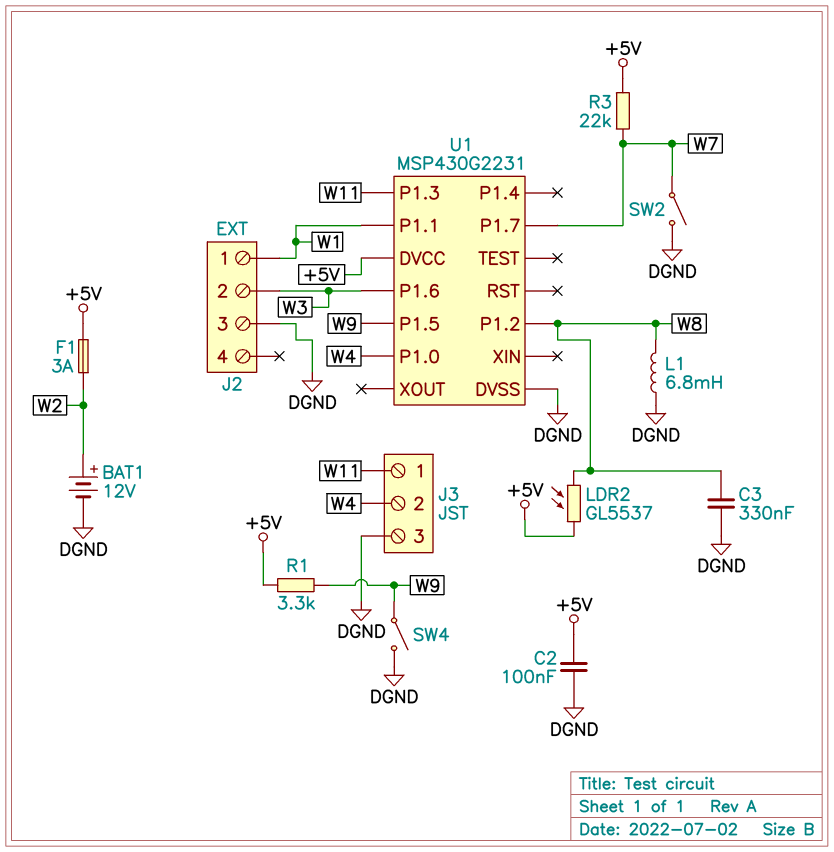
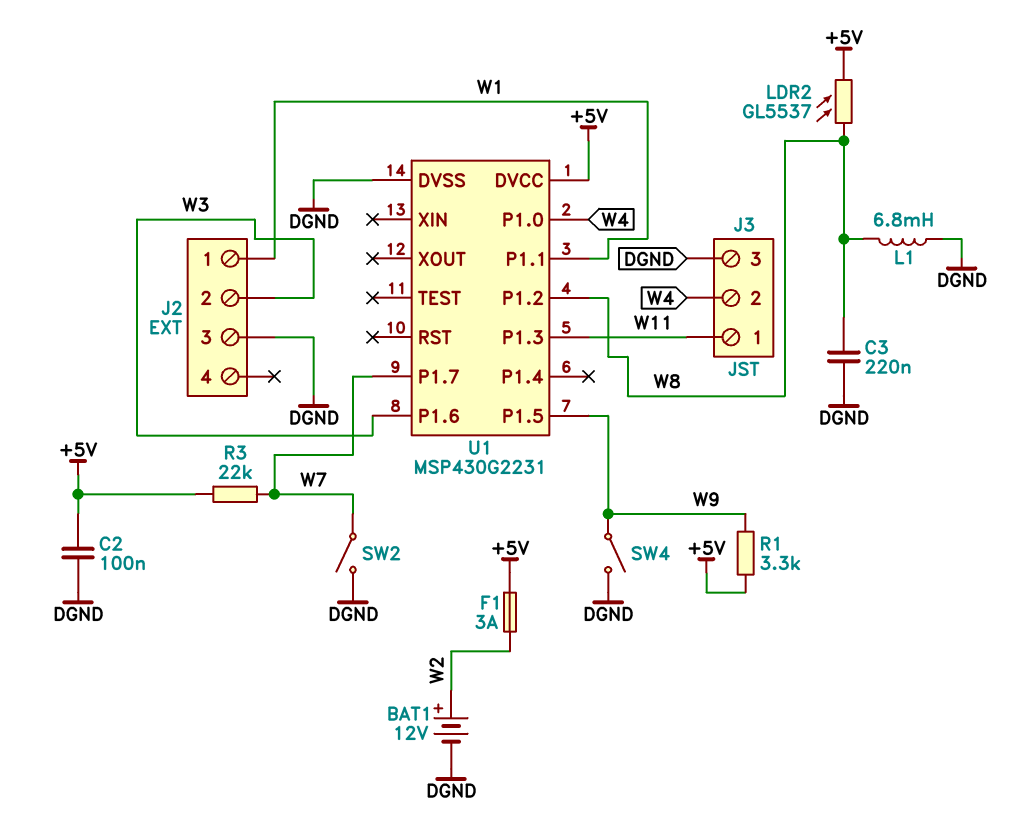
C3: 330nF (DGND, W8) -> 220nF (DGND, W8)

